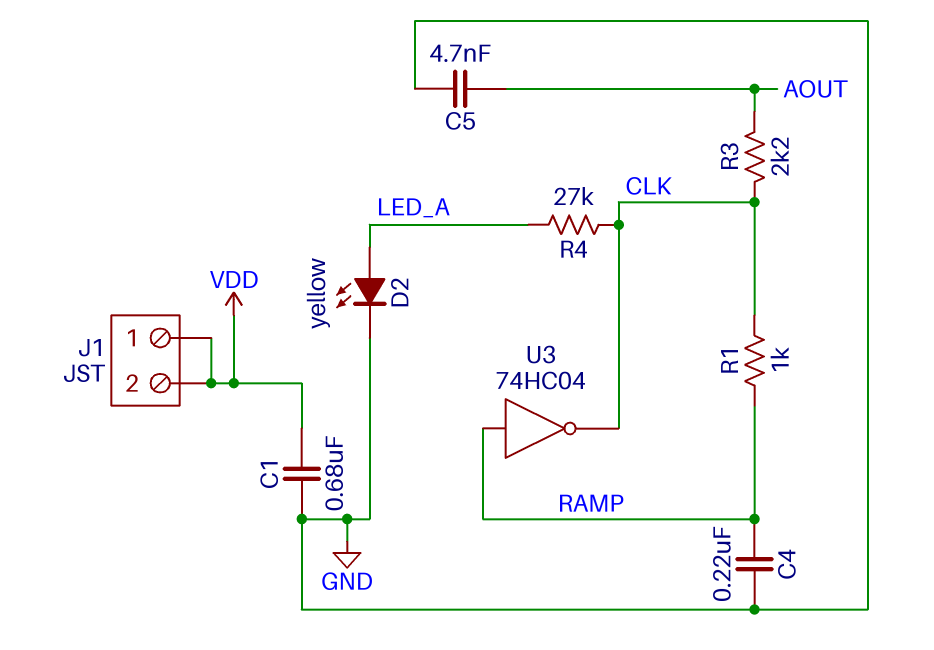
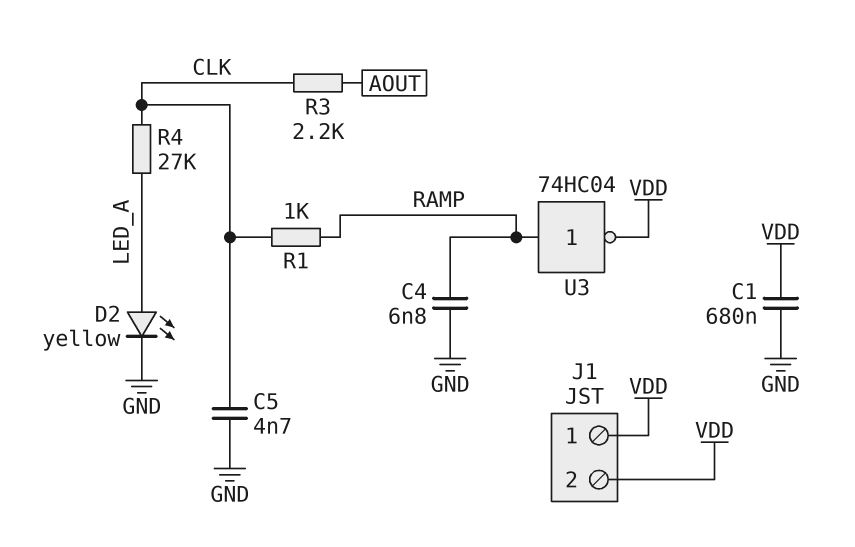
C4: 220nF (GND, RAMP) -> 6.8nF (GND, RAMP)
C5: 4.7nF (AOUT, GND) -> 4.7nF (CLK, GND)
U3: NOT 74HC04 (in RAMP, out CLK) -> NOT 74HC04 (in RAMP, out VDD)

